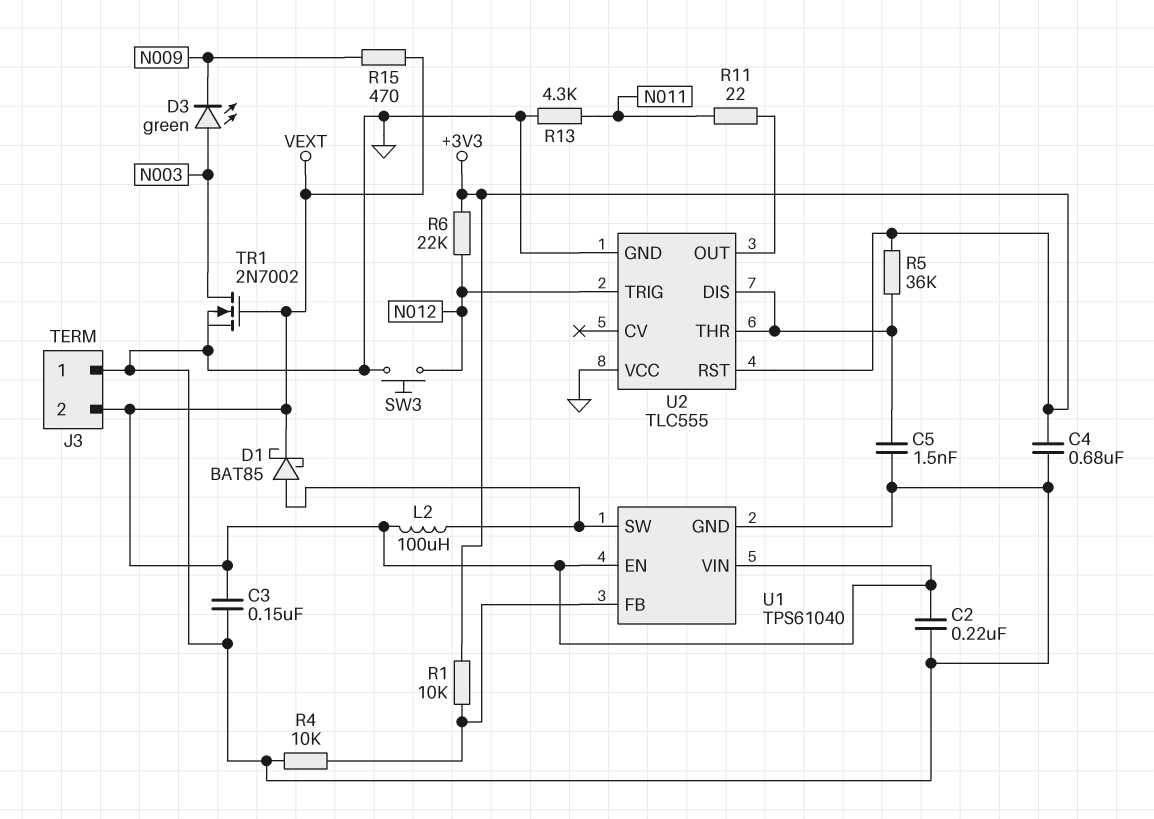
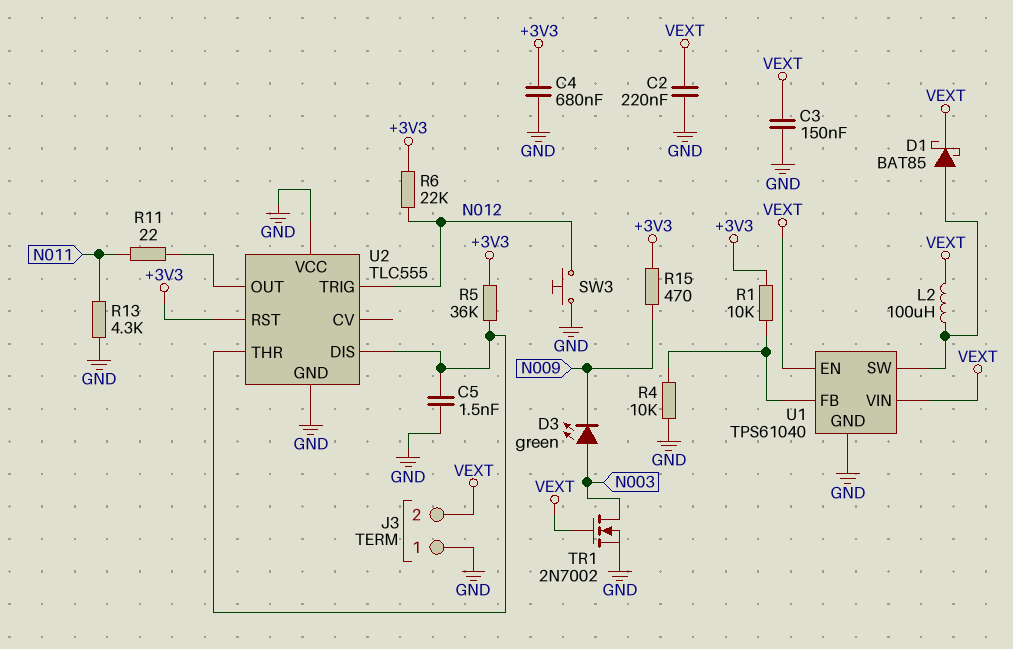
R15: 470 (N009, VEXT) -> 470 (+3V3, N009)

